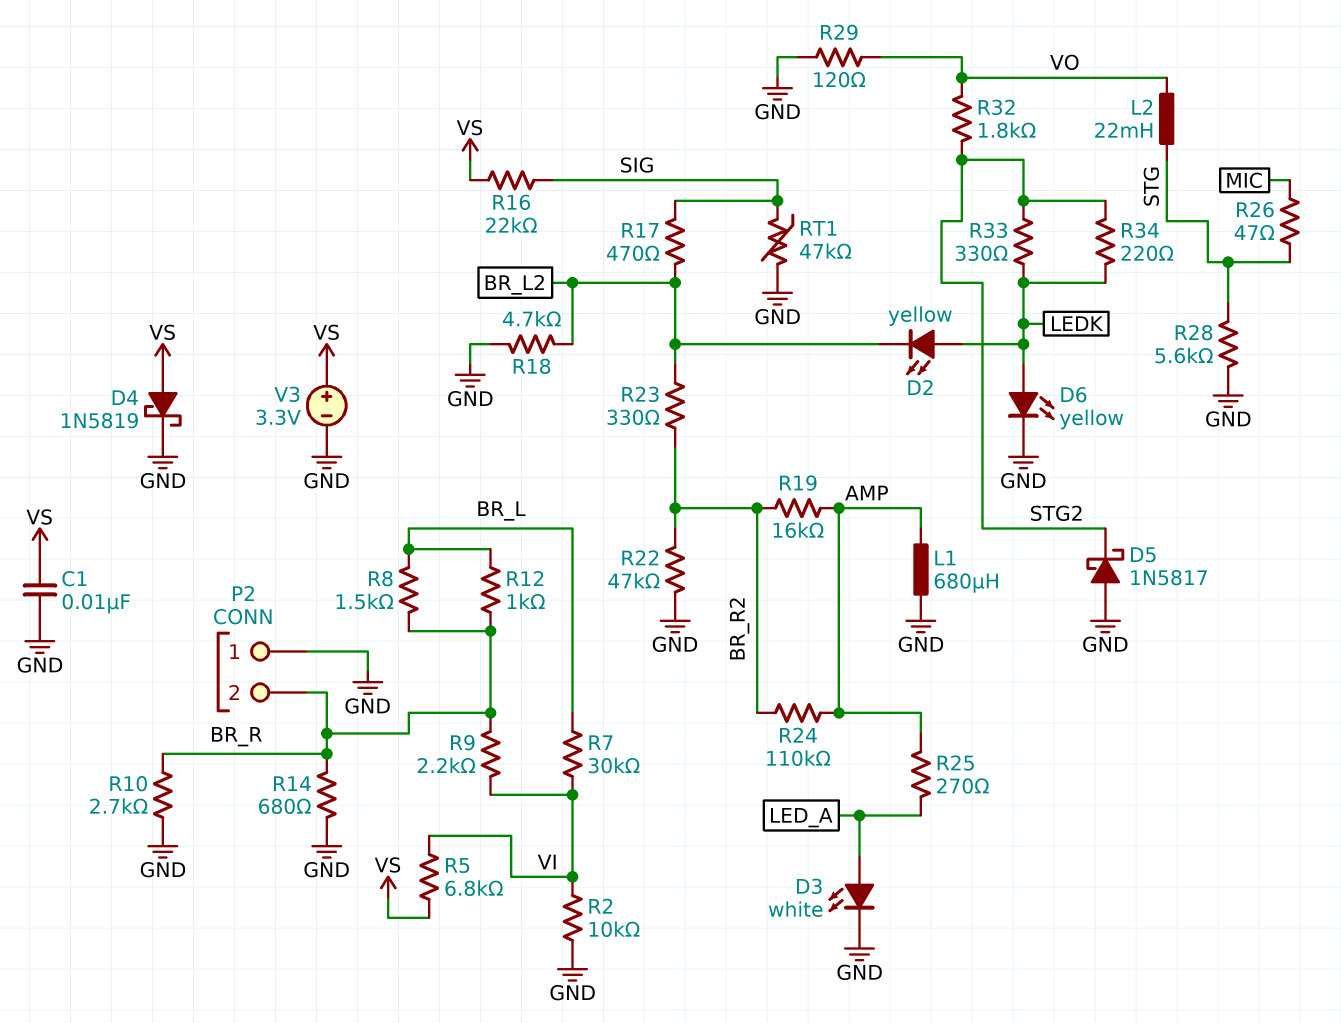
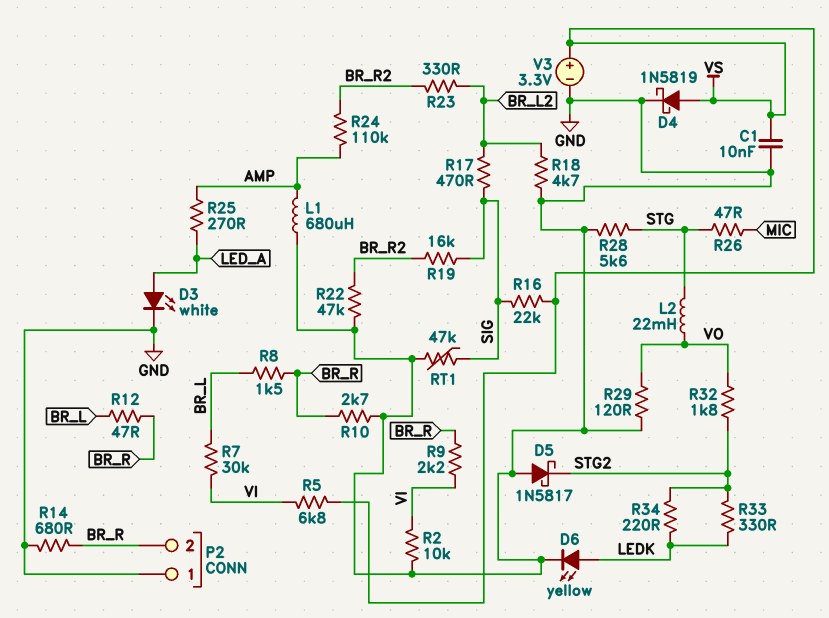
D2: LED yellow (A LEDK, K BR_L2) -> none
R12: 1k (BR_L, BR_R) -> 47 (BR_L, BR_R)
R19: 16k (AMP, BR_R2) -> 16k (BR_R2, SIG)

